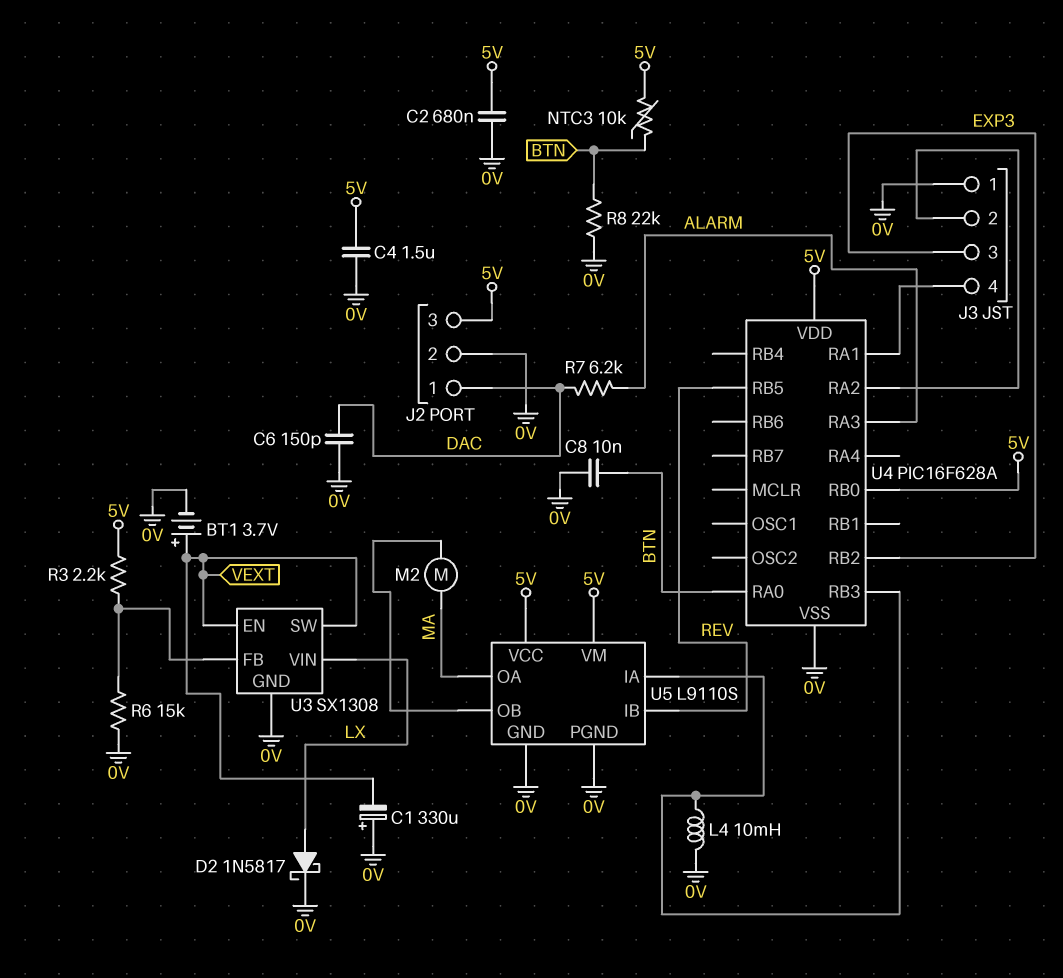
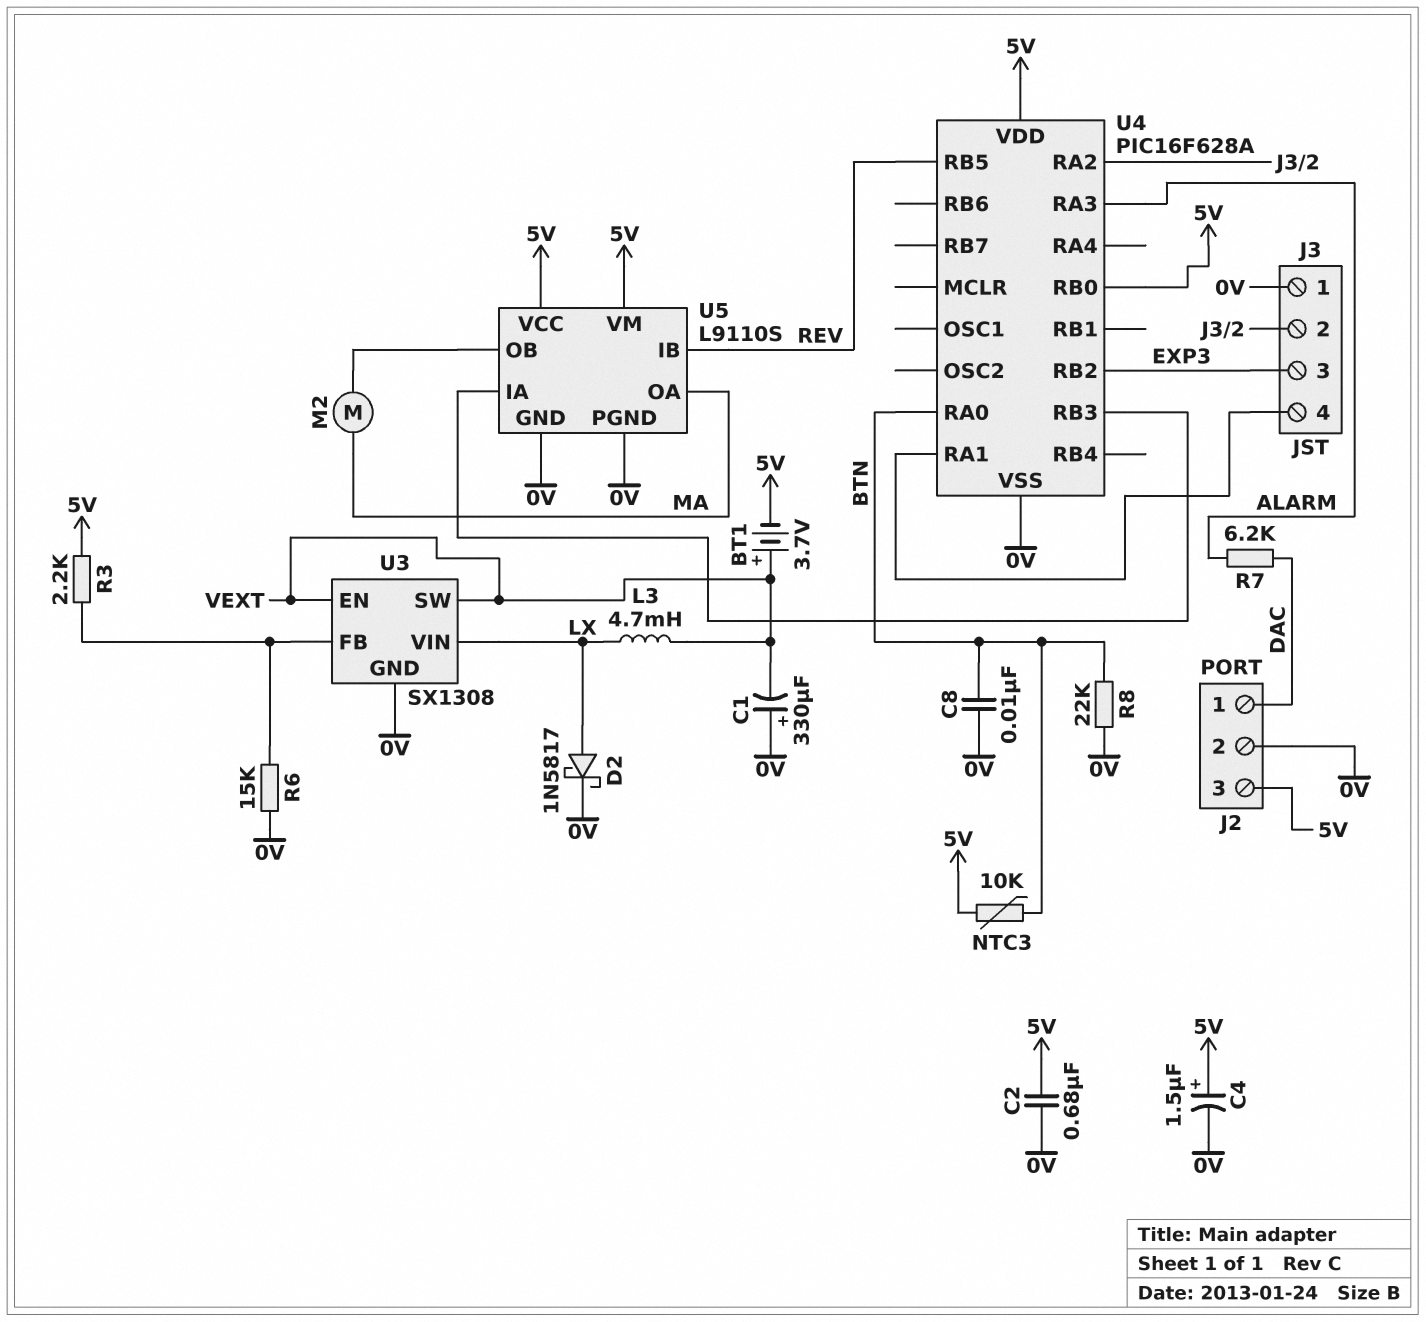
BT1: 3.7V (plus VEXT, minus 0V) -> 3.7V (plus VEXT, minus 5V)
C4: 1.5uF (0V, 5V) -> 1.5uF (plus 5V, minus 0V)
C6: 150pF (0V, DAC) -> none
L3: none -> 4.7mH (LX, VEXT)
L4: 10mH (0V, U4/RB3) -> none

